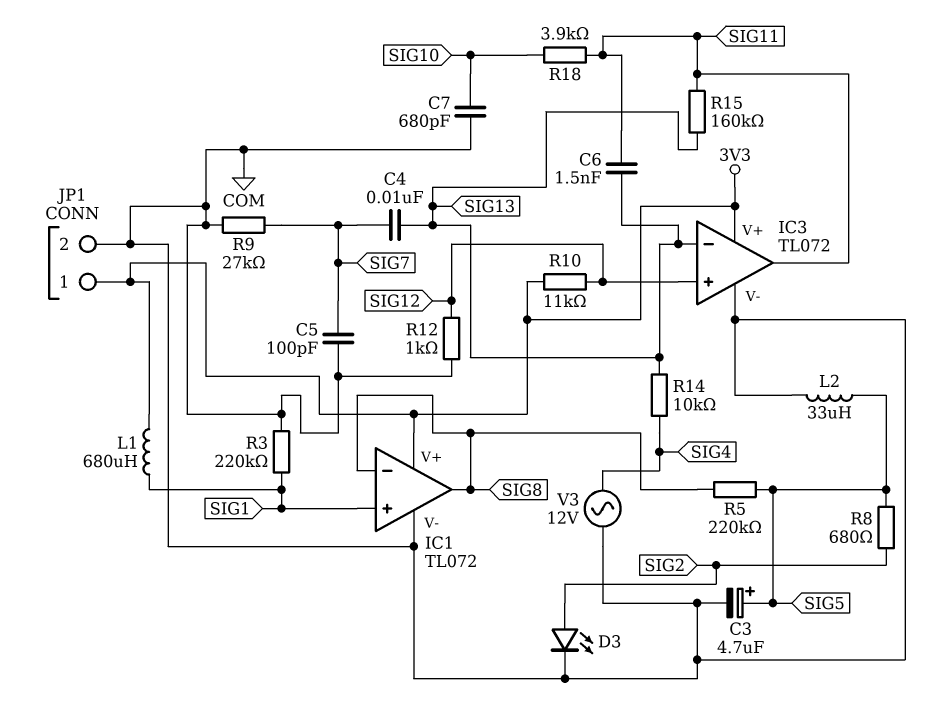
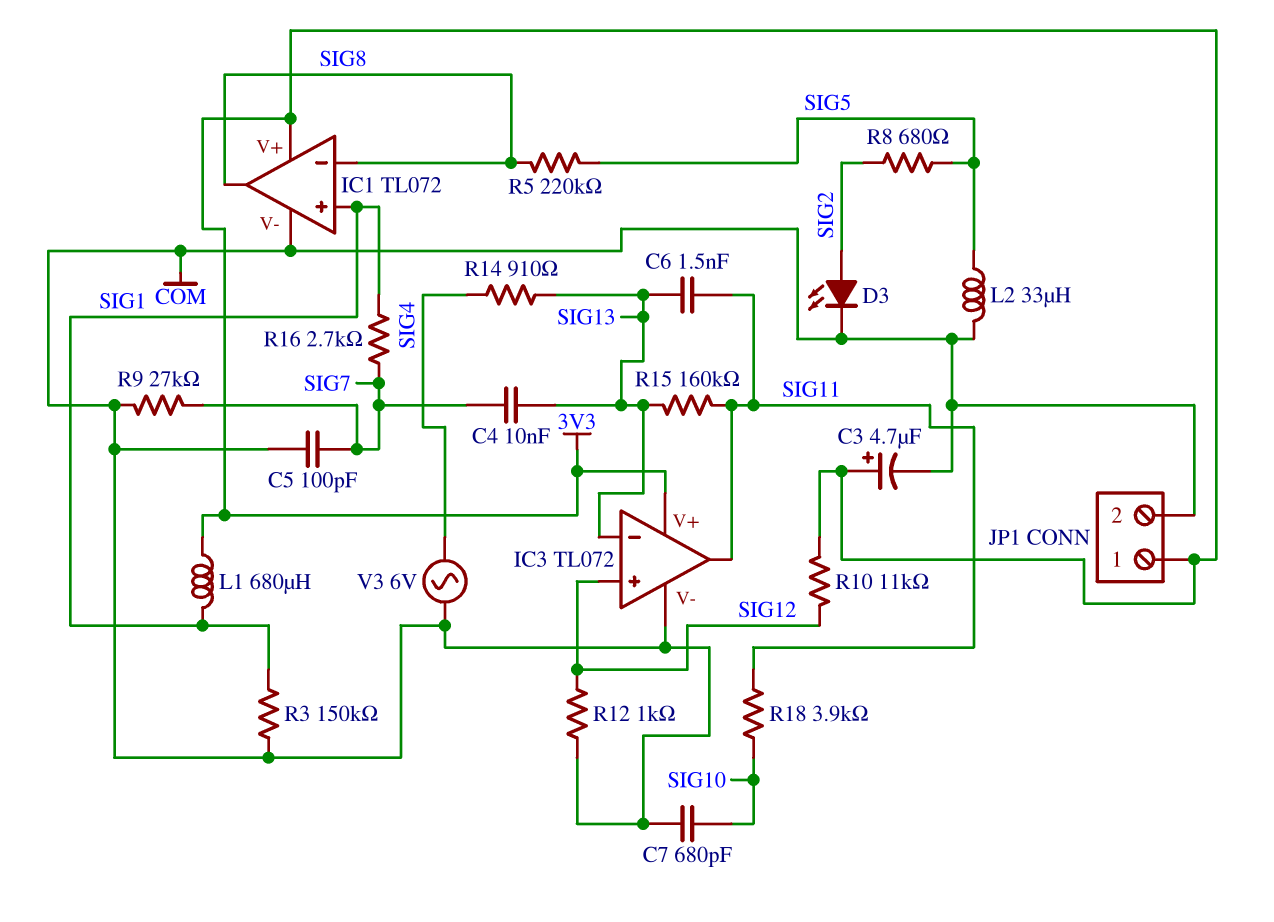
C3: 4.7uF (plus SIG5, minus COM) -> 4.7uF (plus 3V3, minus COM)
R3: 220k (COM, SIG1) -> 150k (COM, SIG1)
R14: 10k (SIG4, SIG13) -> 910 (SIG4, SIG13)
R16: none -> 2.7k (SIG1, SIG7)
V3: AC 12V (COM, SIG4) -> AC 6V (COM, SIG4)

